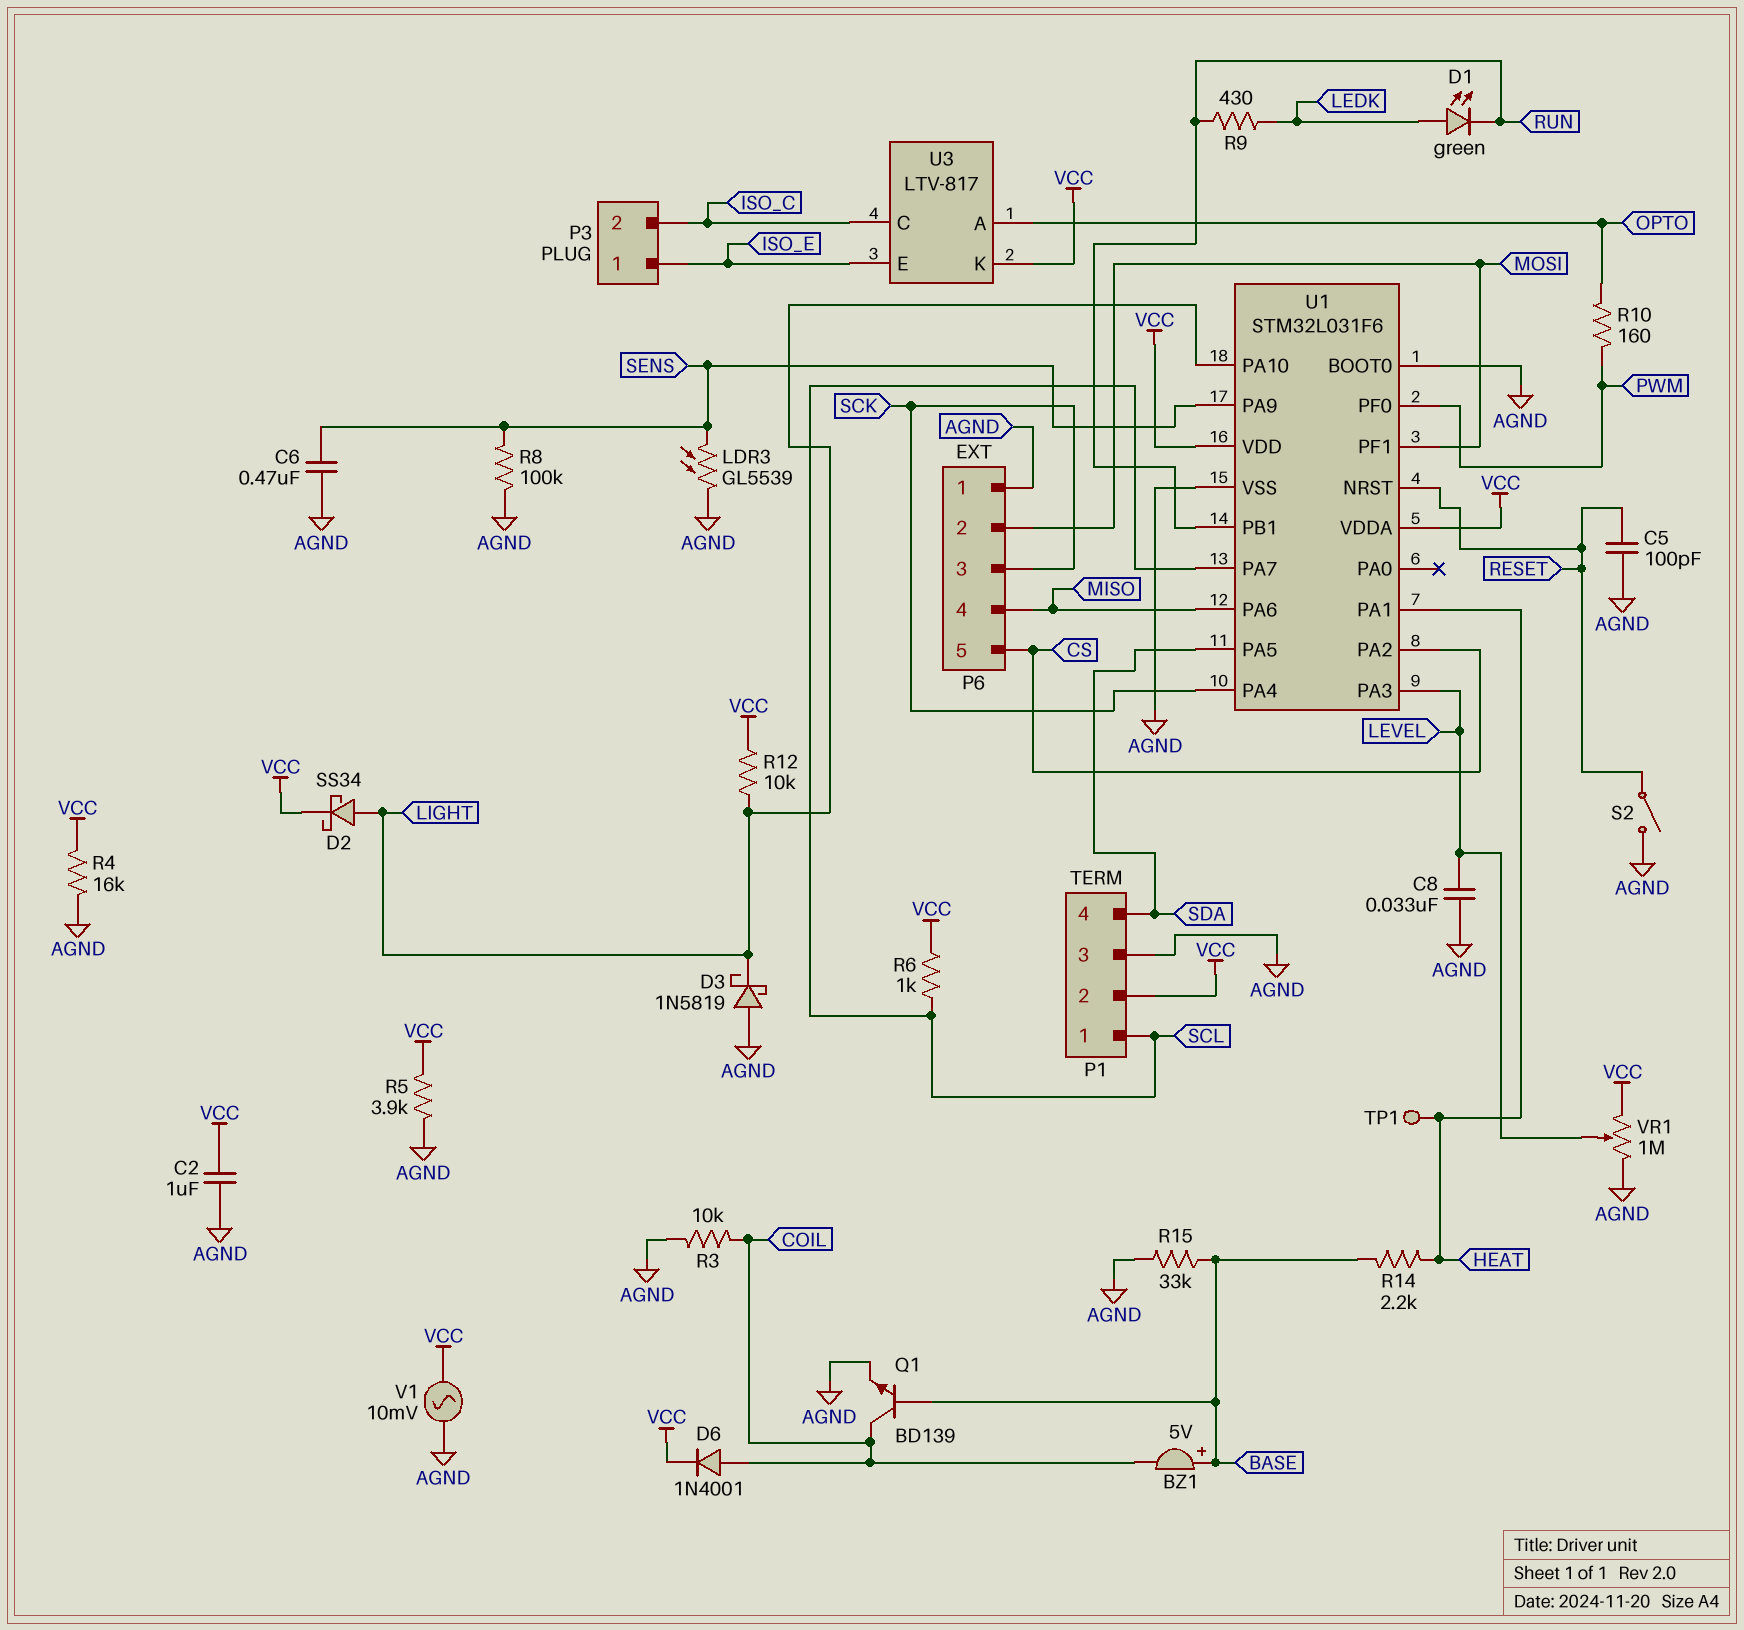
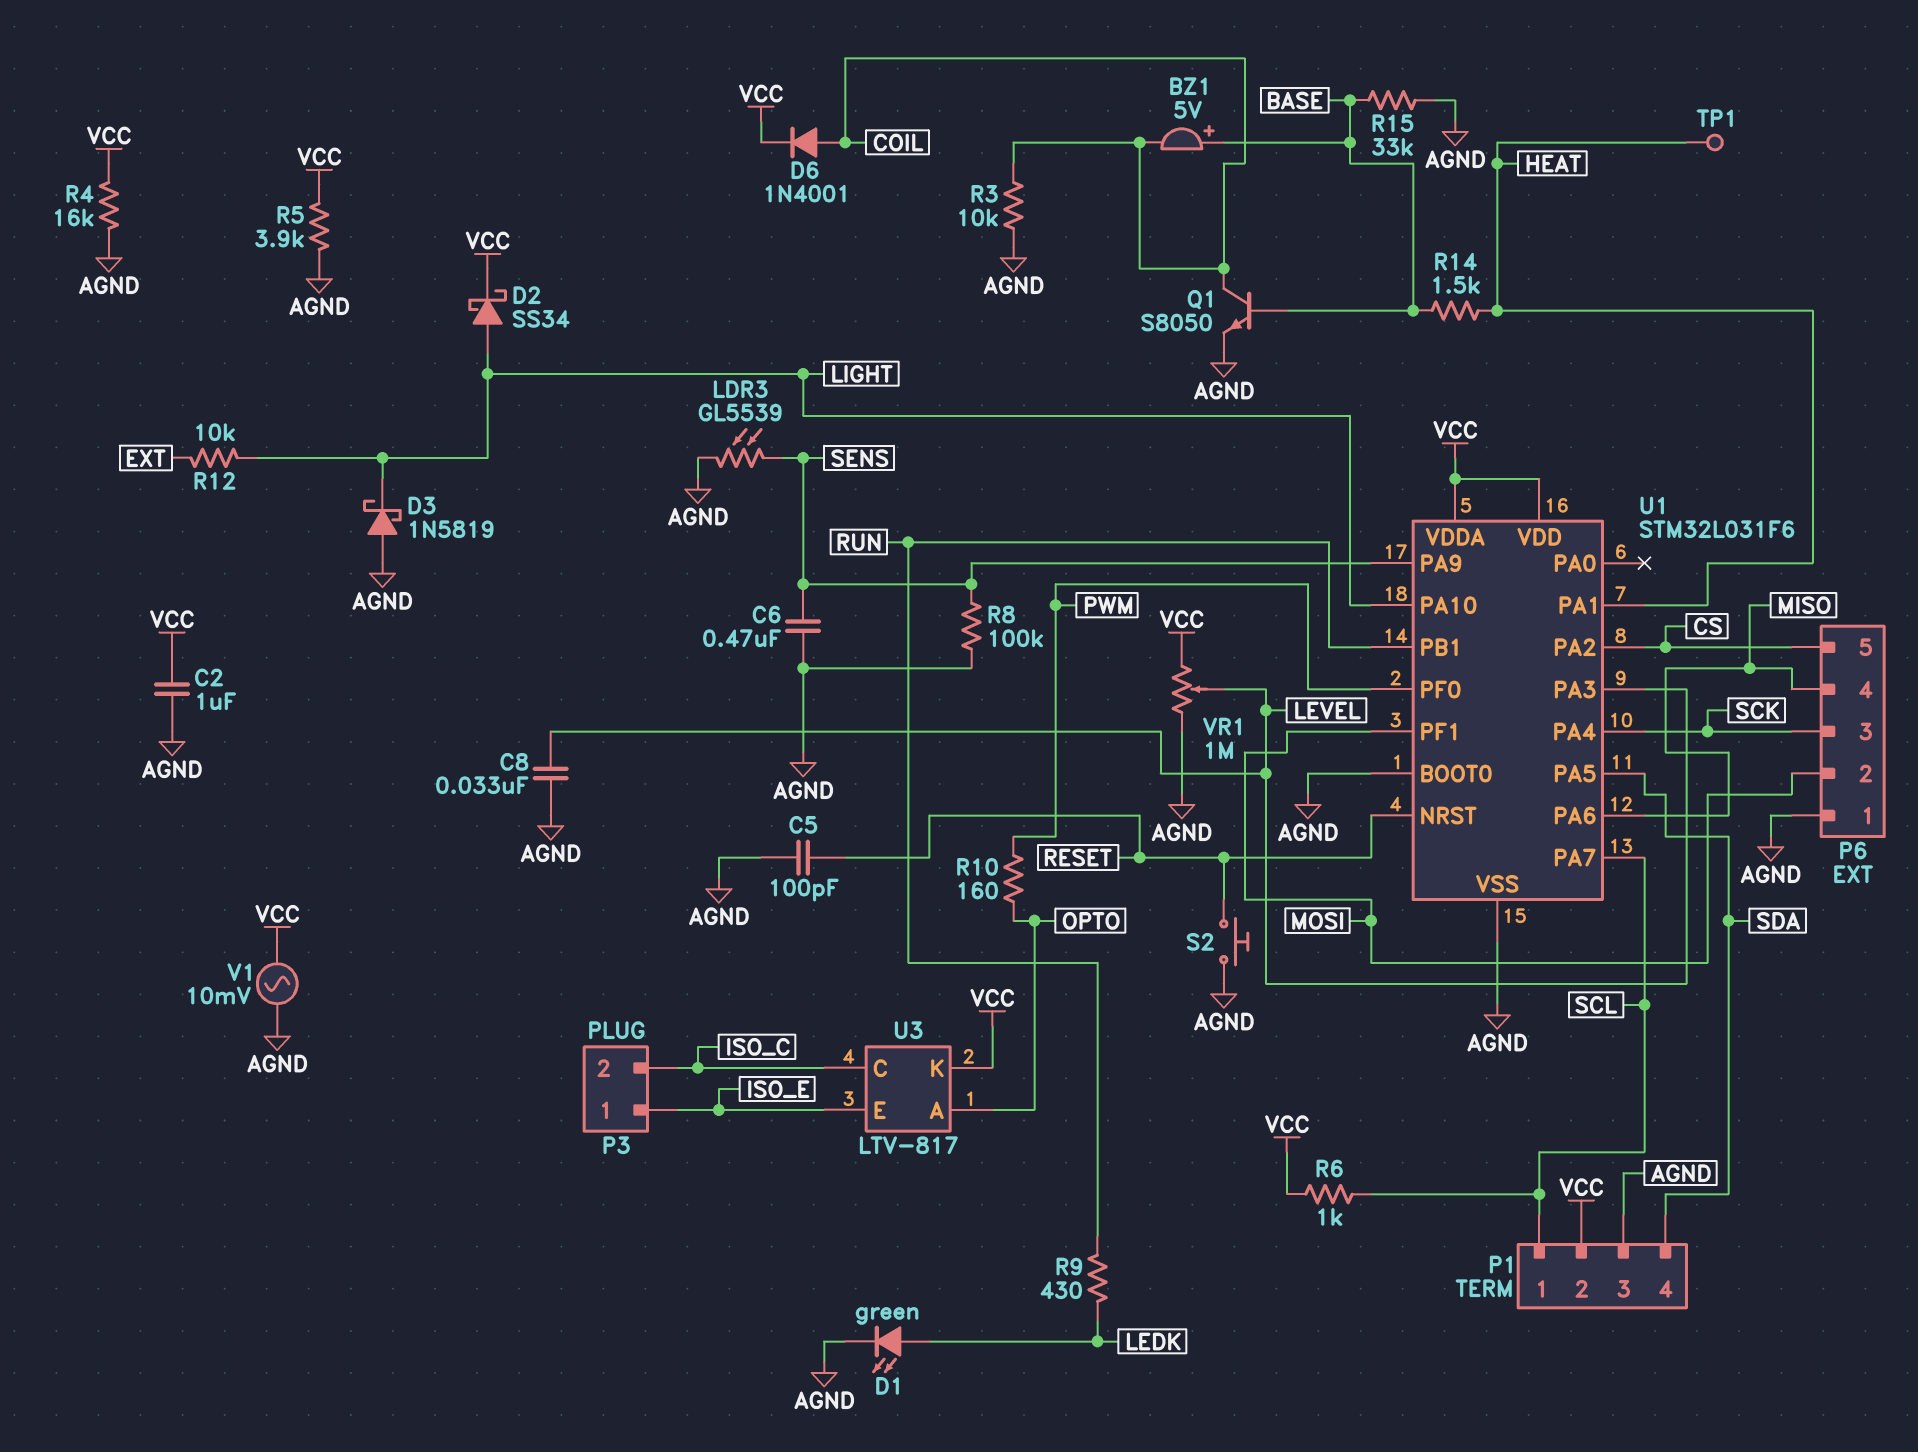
D1: LED green (A LEDK, K RUN) -> LED green (A LEDK, K AGND)
Q1: NPN BD139 (B BASE, C COIL, E AGND) -> NPN S8050 (B BASE, C COIL, E AGND)
R12: 10k (LIGHT, VCC) -> 10k (EXT, LIGHT)
R14: 2.2k (BASE, HEAT) -> 1.5k (BASE, HEAT)
S2: switch (AGND, RESET) -> button (AGND, RESET)

